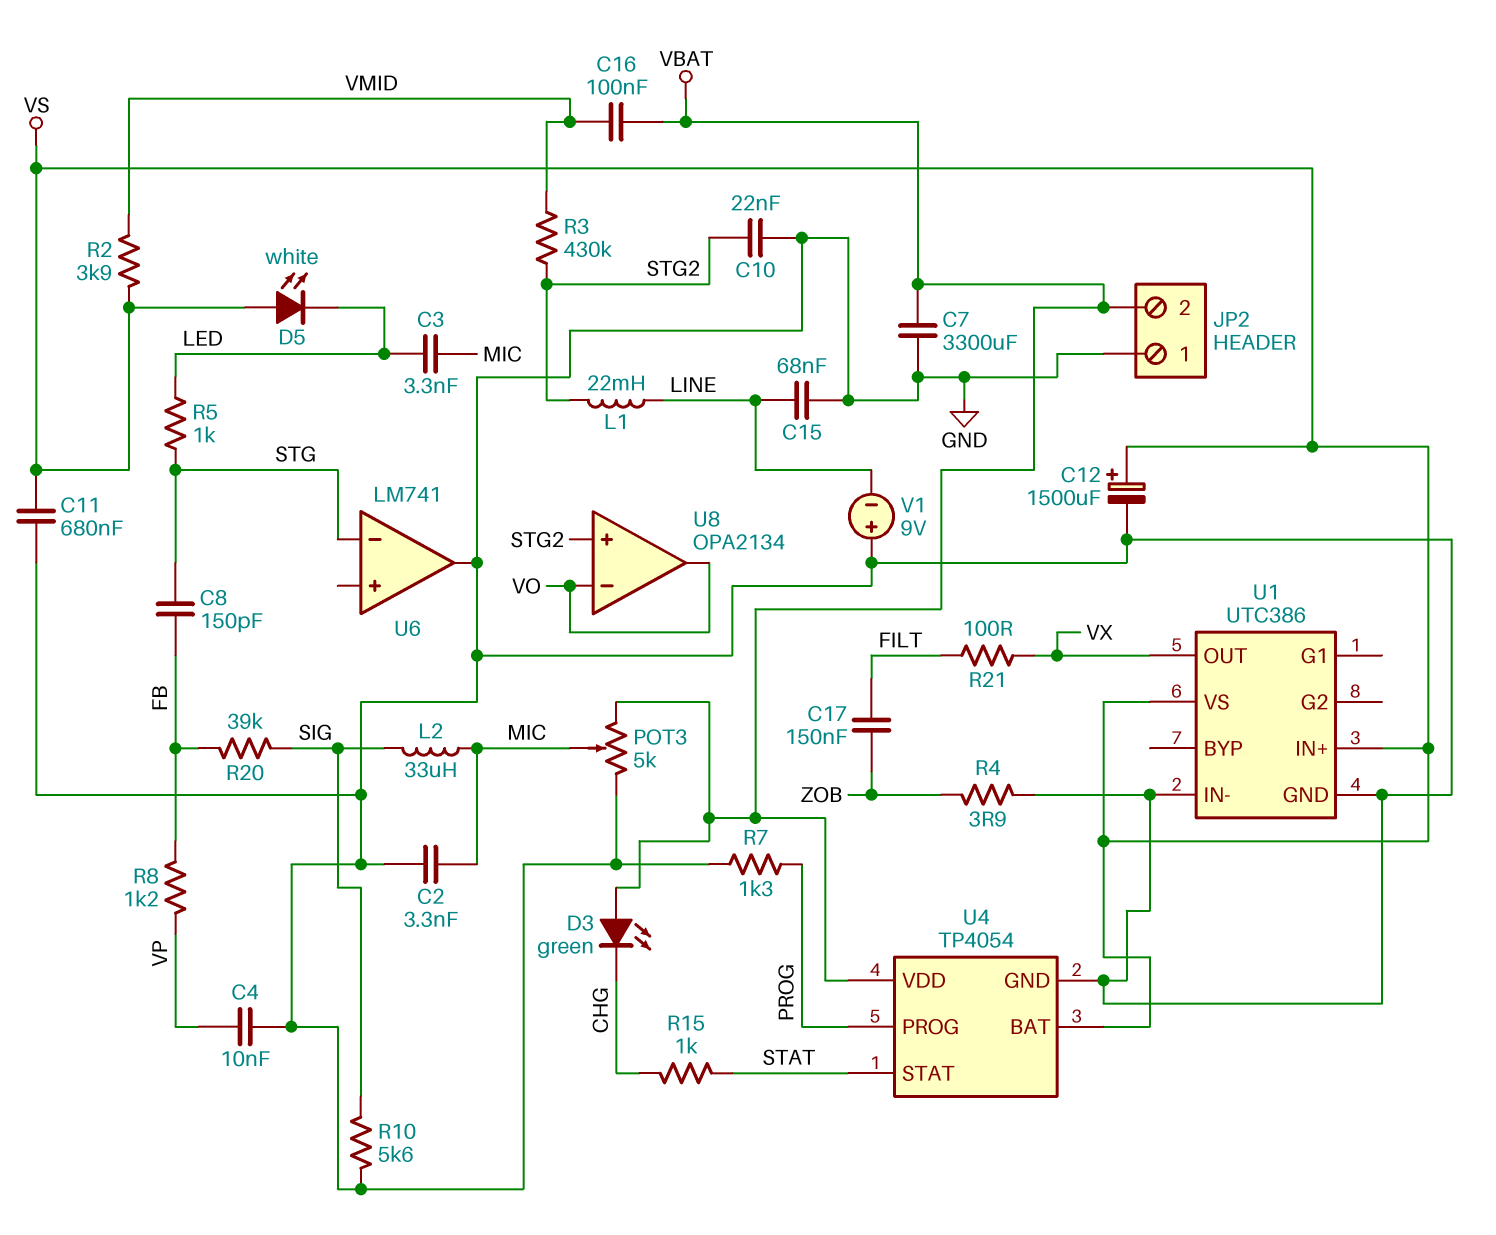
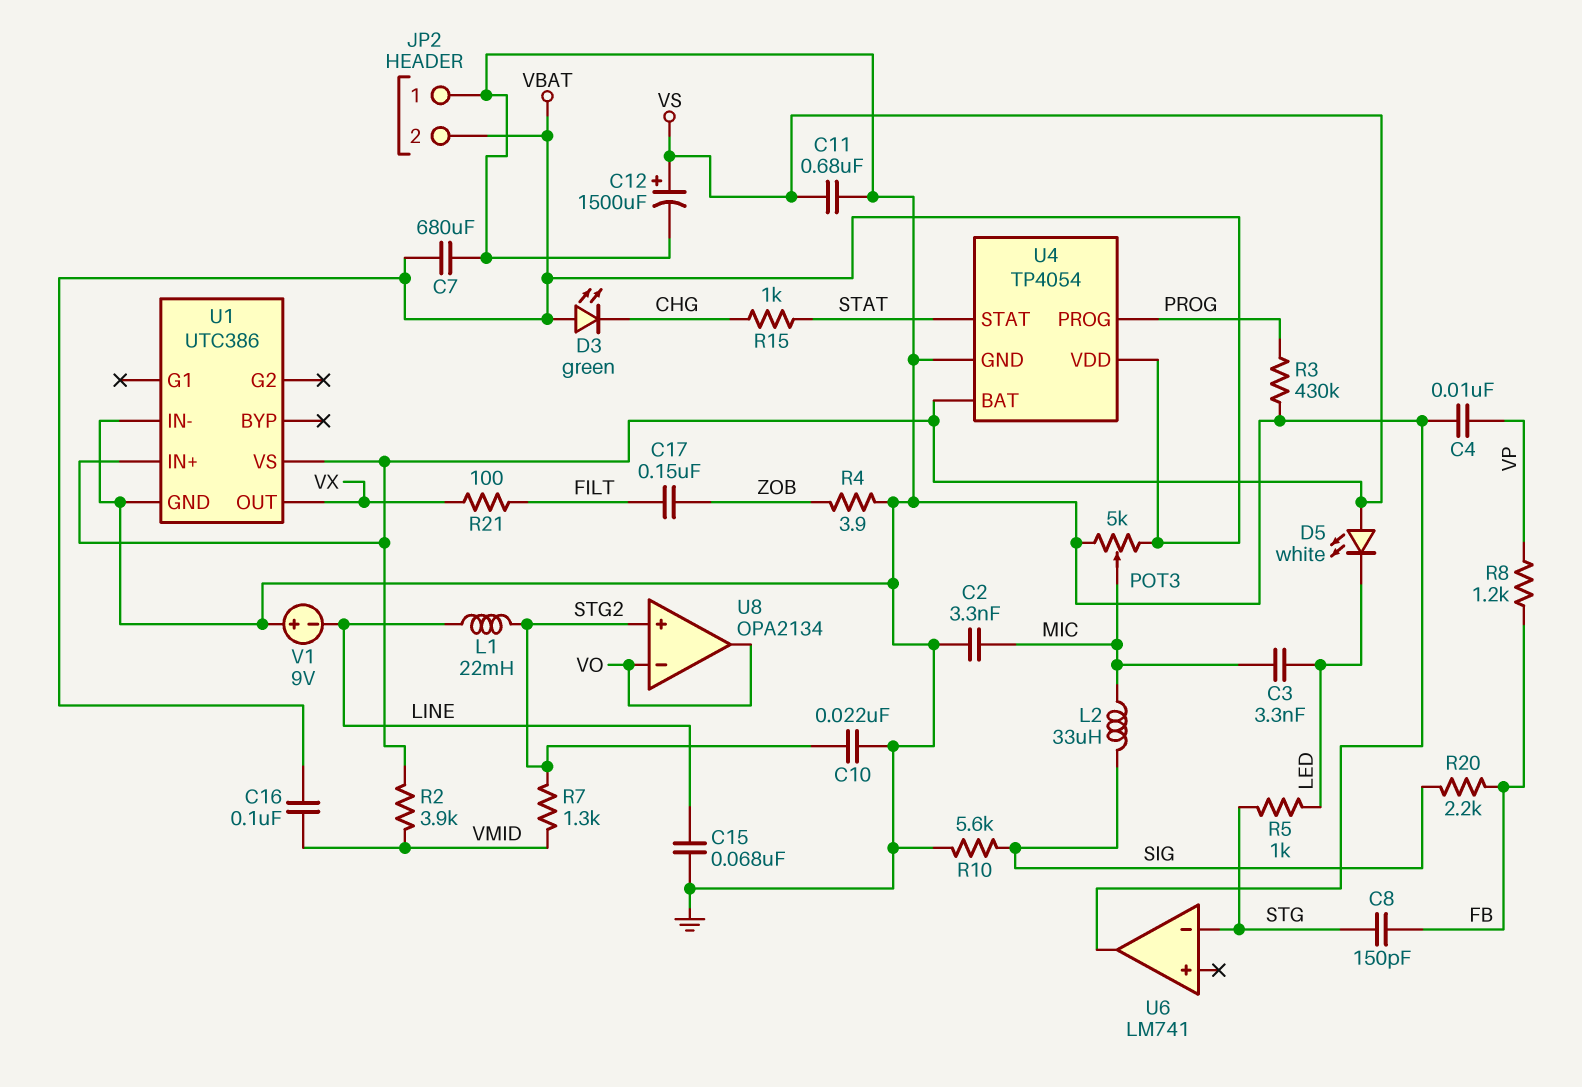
C7: 3300uF (GND, VBAT) -> 680uF (GND, VBAT)
R3: 430k (STG2, VMID) -> 430k (GND, PROG)
R7: 1.3k (GND, PROG) -> 1.3k (STG2, VMID)
R20: 39k (FB, SIG) -> 2.2k (FB, SIG)

